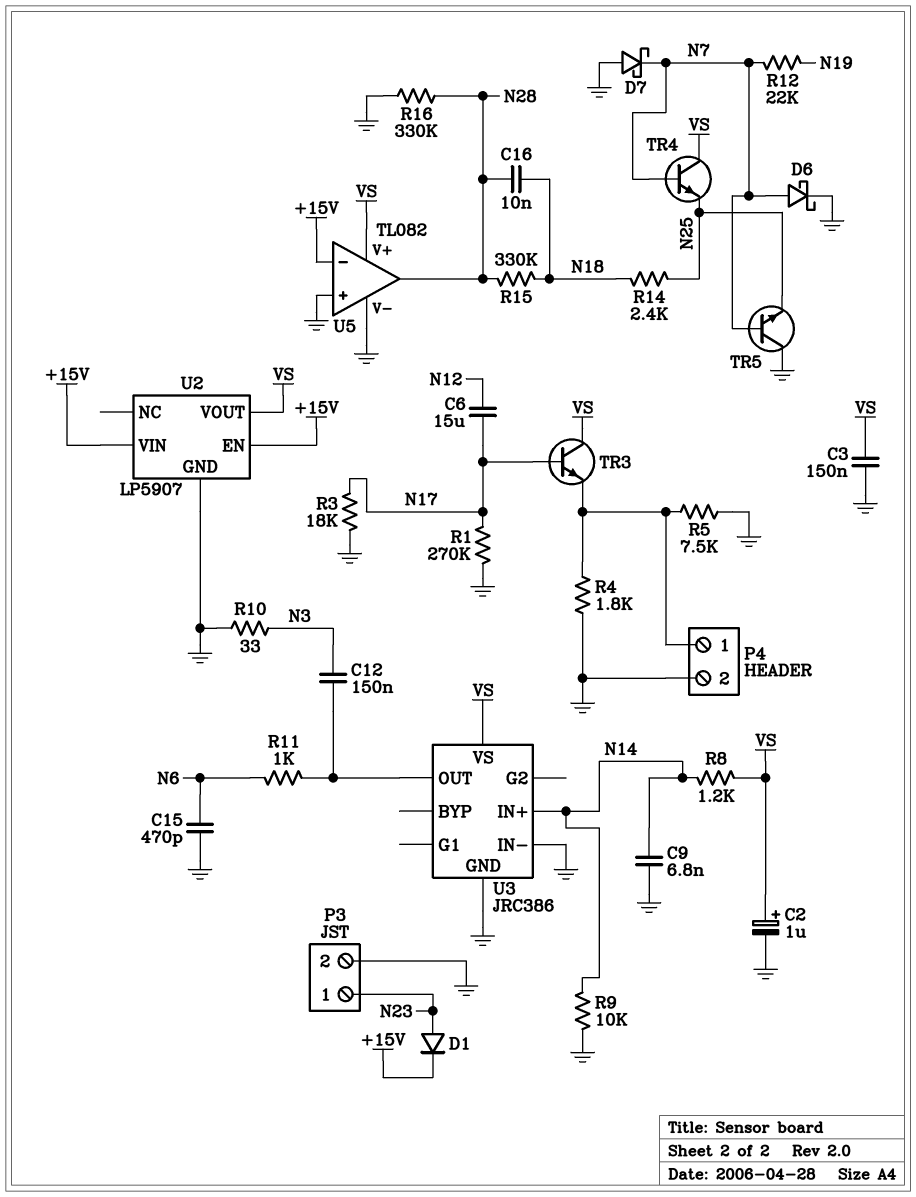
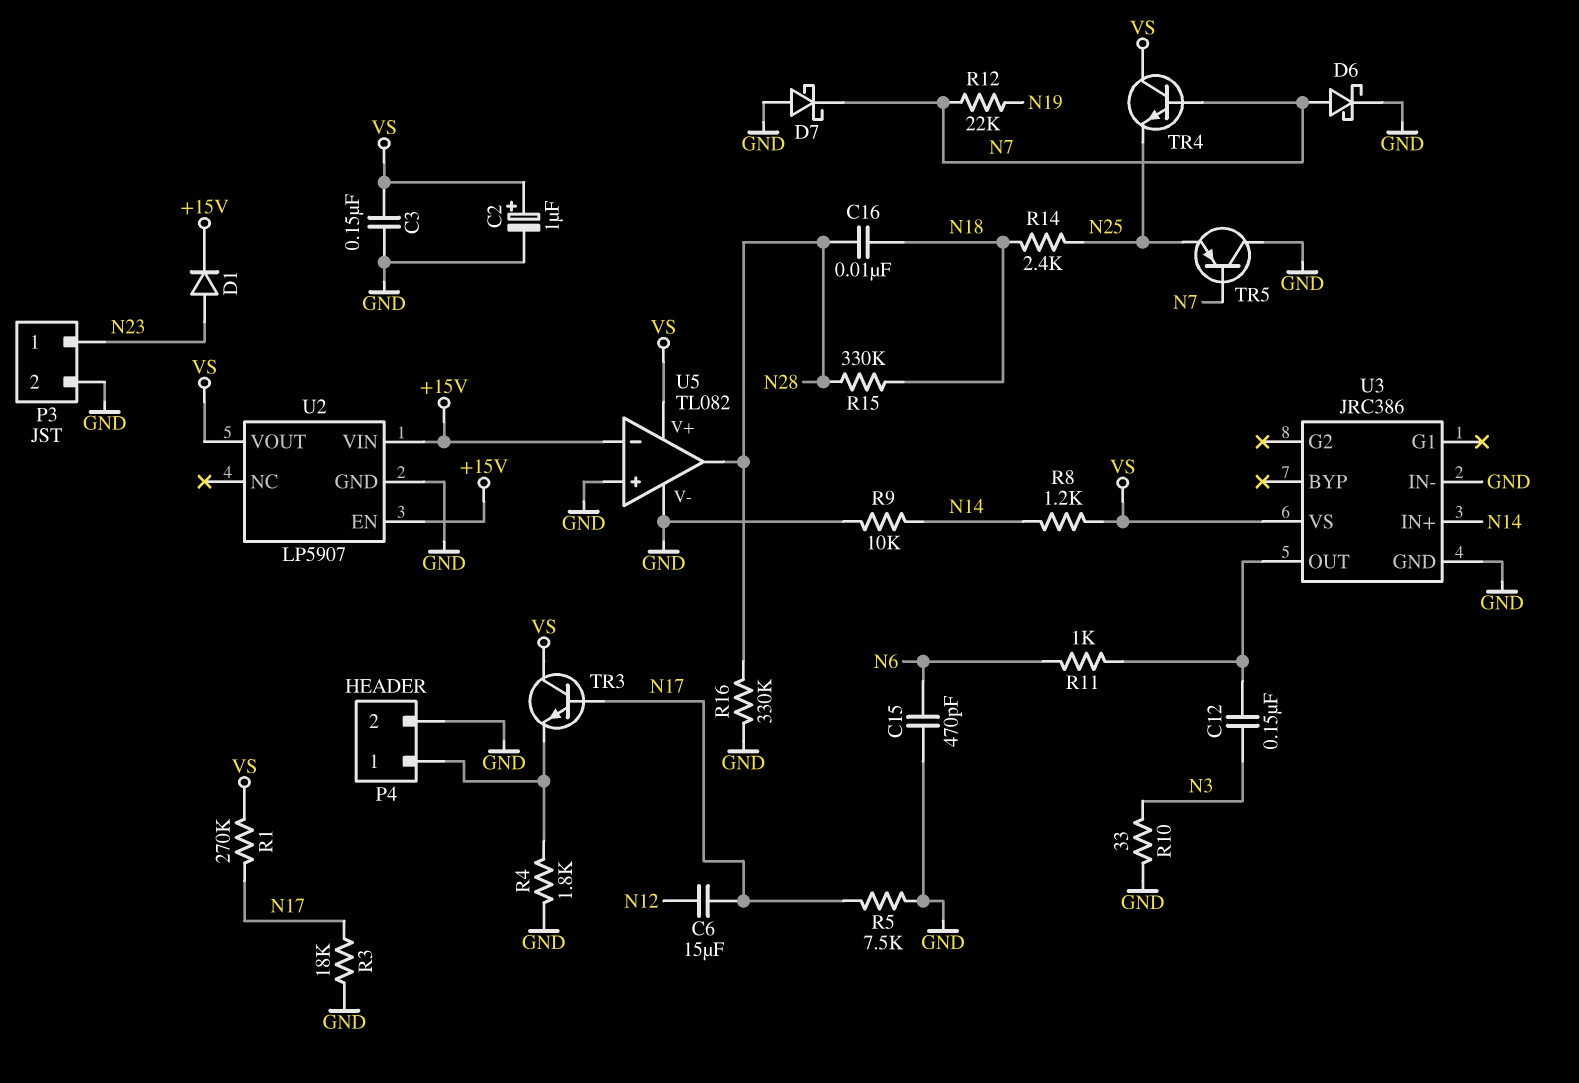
C9: 6.8nF (GND, N14) -> none
R1: 270k (GND, N17) -> 270k (N17, VS)
R5: 7.5k (GND, P4/1) -> 7.5k (GND, N17)
TR5: NPN (B N7, C GND, E N25) -> PNP (B N7, C GND, E N25)

